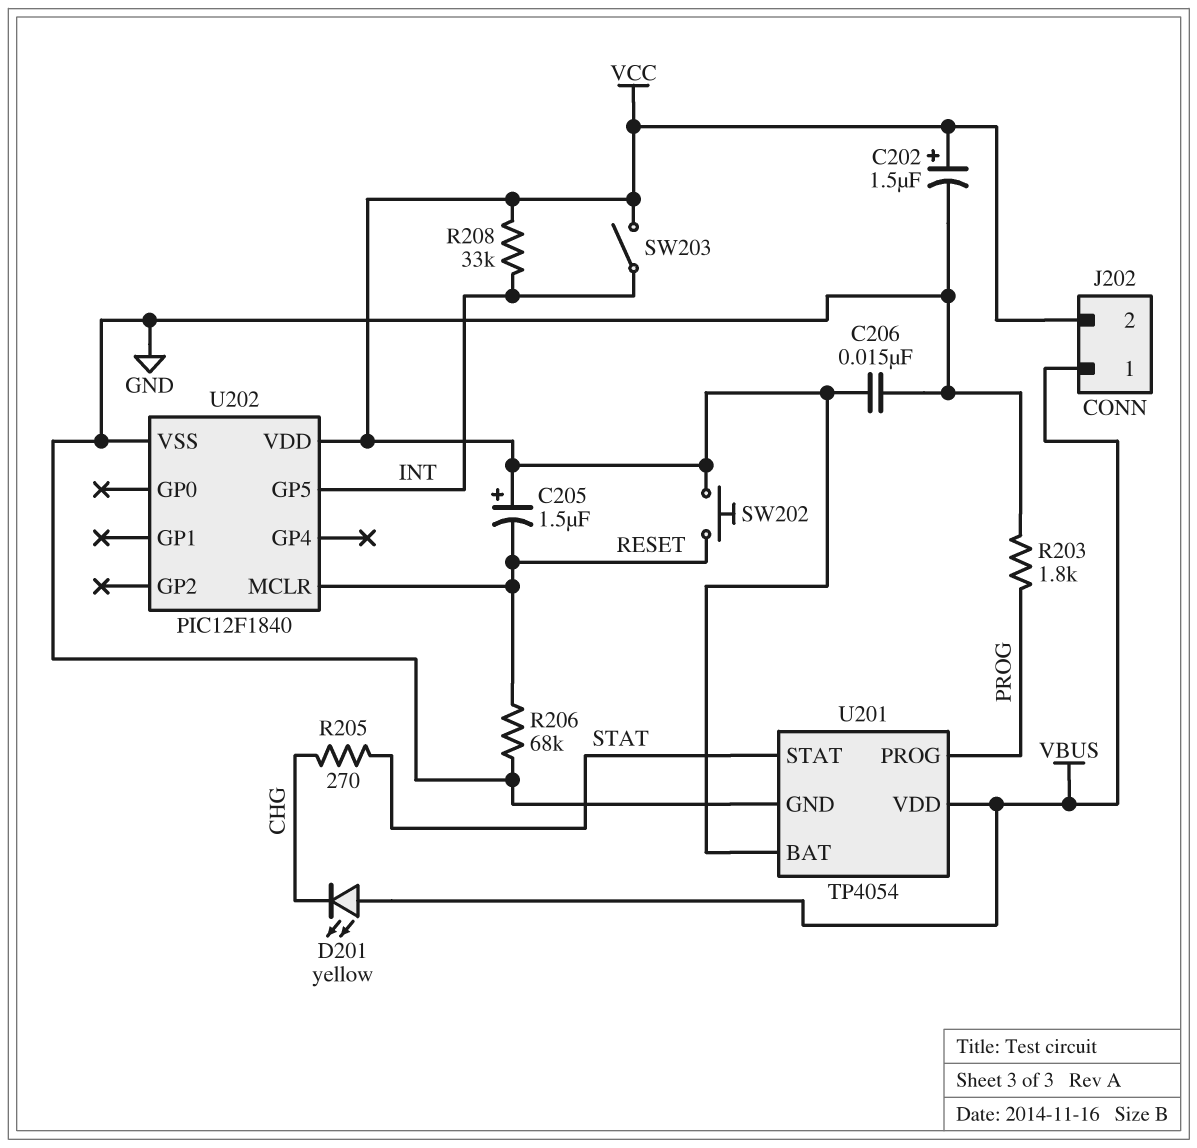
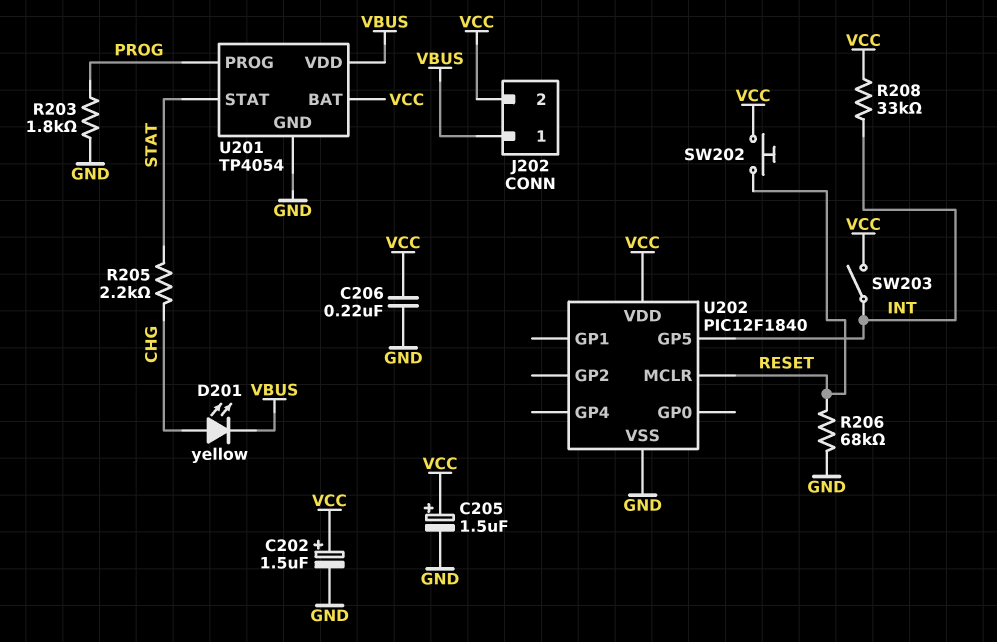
C205: 1.5uF (plus VCC, minus RESET) -> 1.5uF (plus VCC, minus GND)
C206: 15nF (GND, VCC) -> 220nF (GND, VCC)
D201: LED yellow (A VBUS, K CHG) -> LED yellow (A CHG, K VBUS)
R205: 270 (CHG, STAT) -> 2.2k (CHG, STAT)

